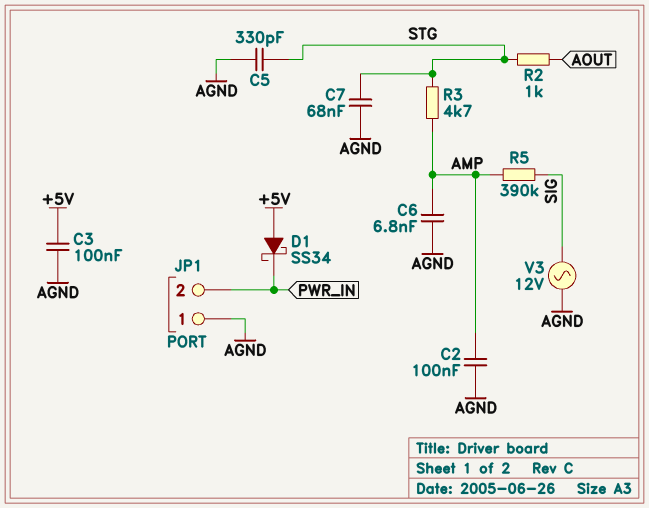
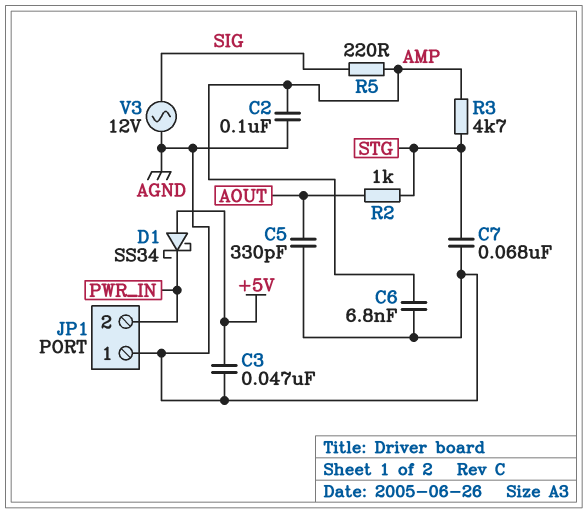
C3: 100nF (+5V, AGND) -> 47nF (+5V, AGND)
C5: 330pF (AGND, STG) -> 330pF (AGND, AOUT)
R5: 390k (AMP, SIG) -> 220 (AMP, SIG)

